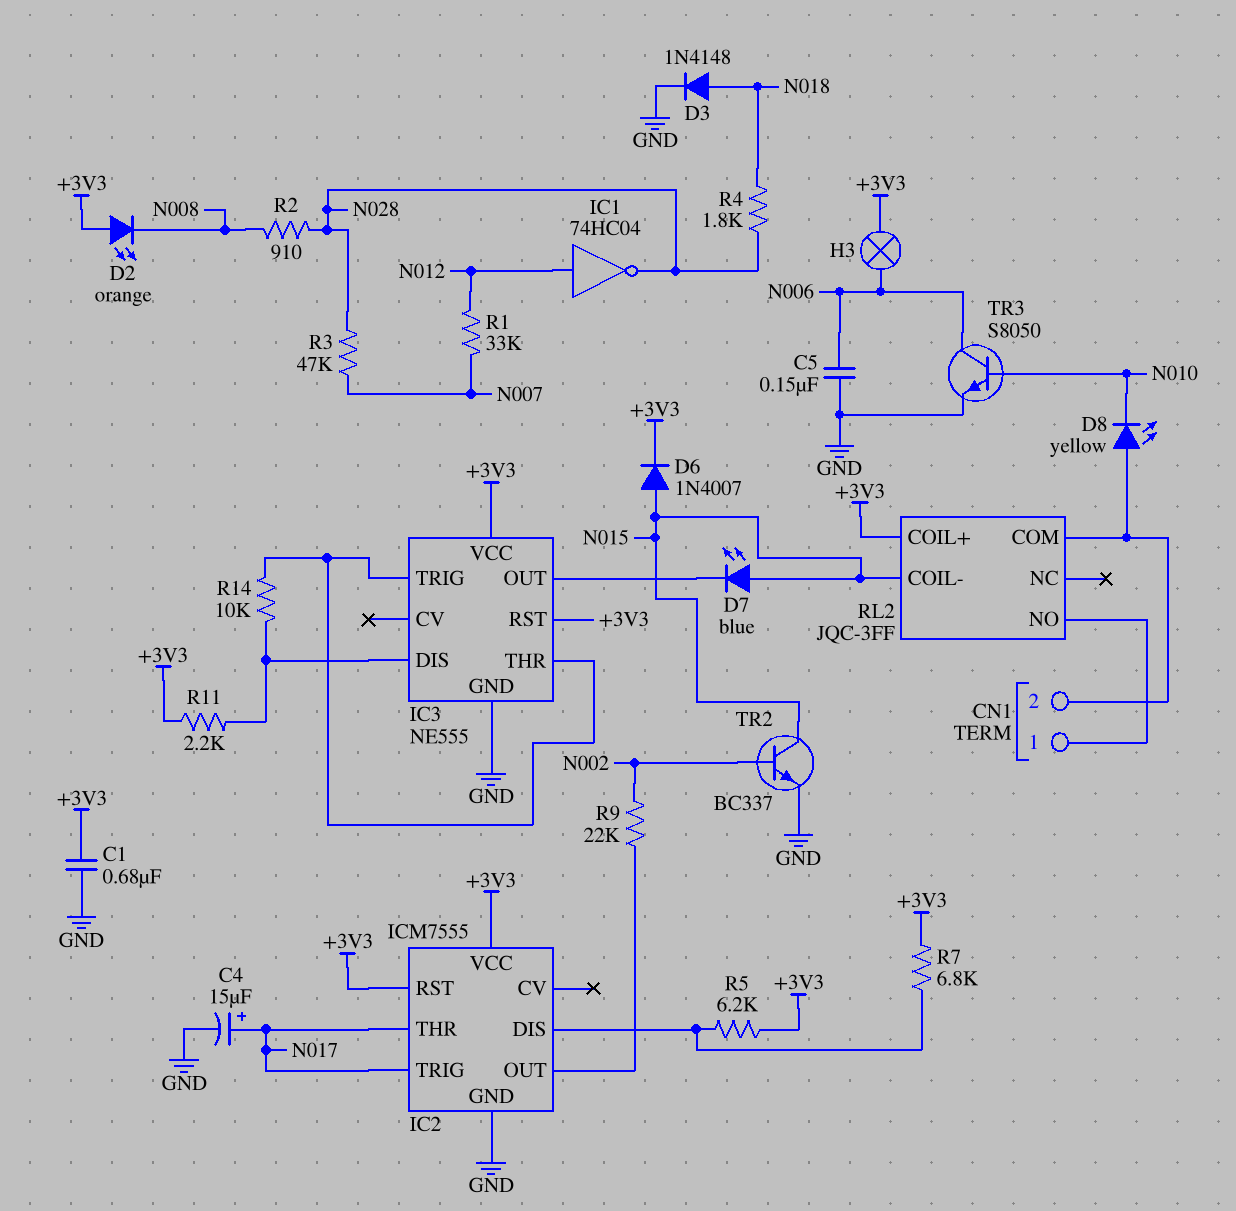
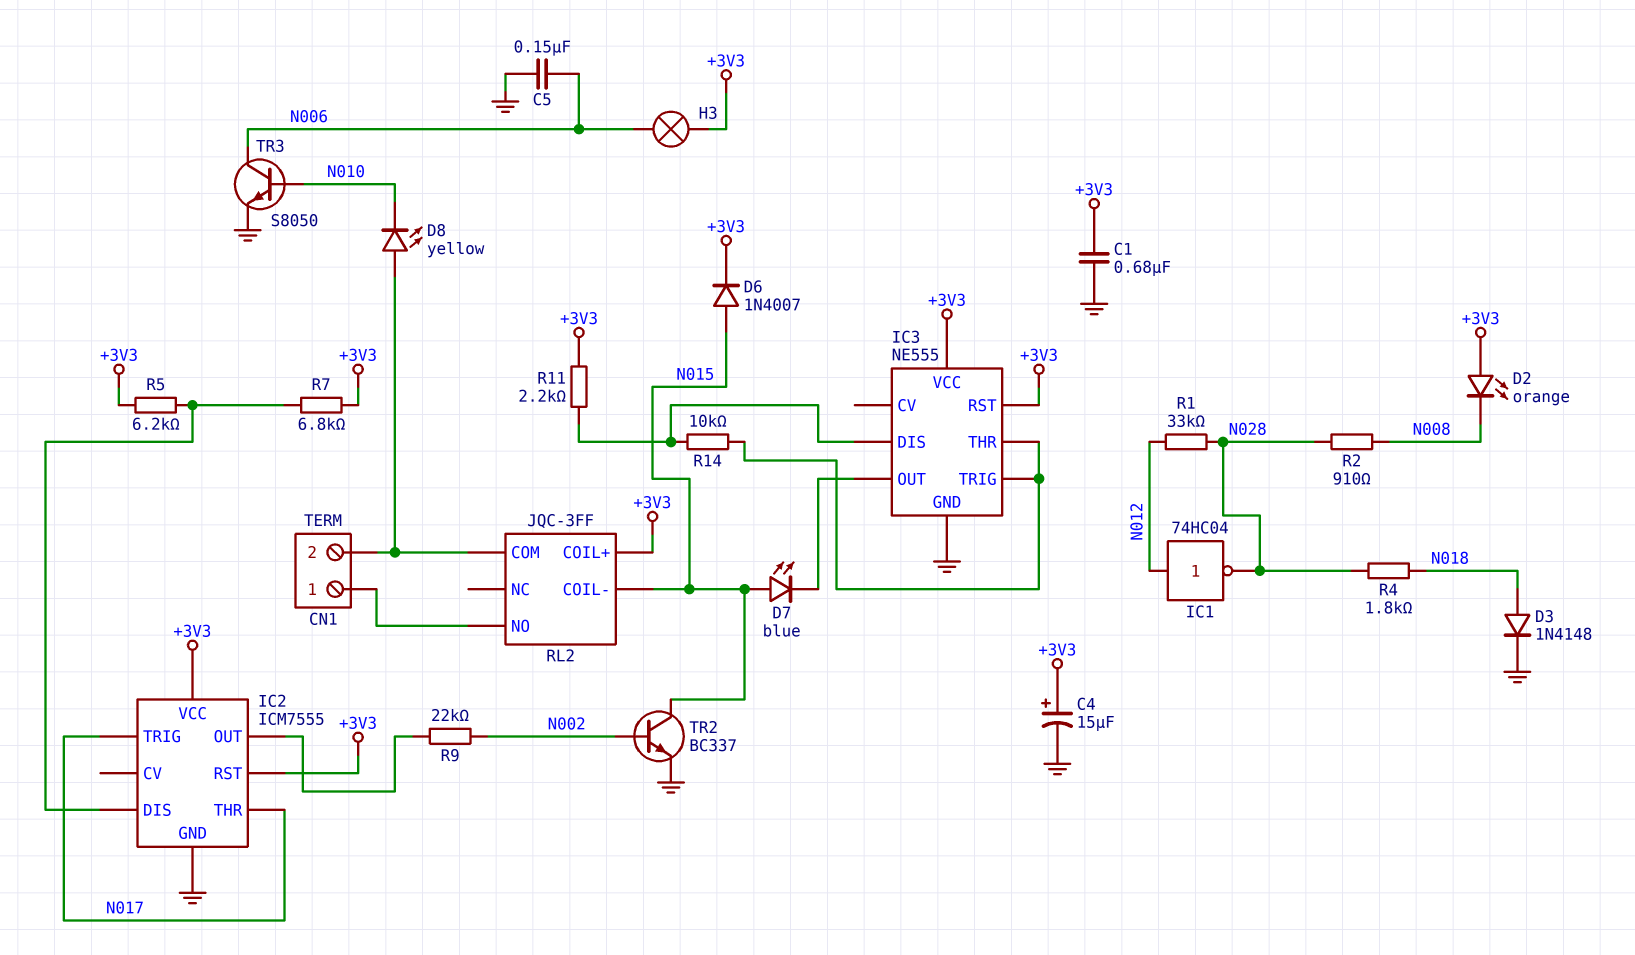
C4: 15uF (plus N017, minus GND) -> 15uF (plus +3V3, minus GND)
R1: 33k (N007, N012) -> 33k (N012, N028)
R3: 47k (N007, N028) -> none

